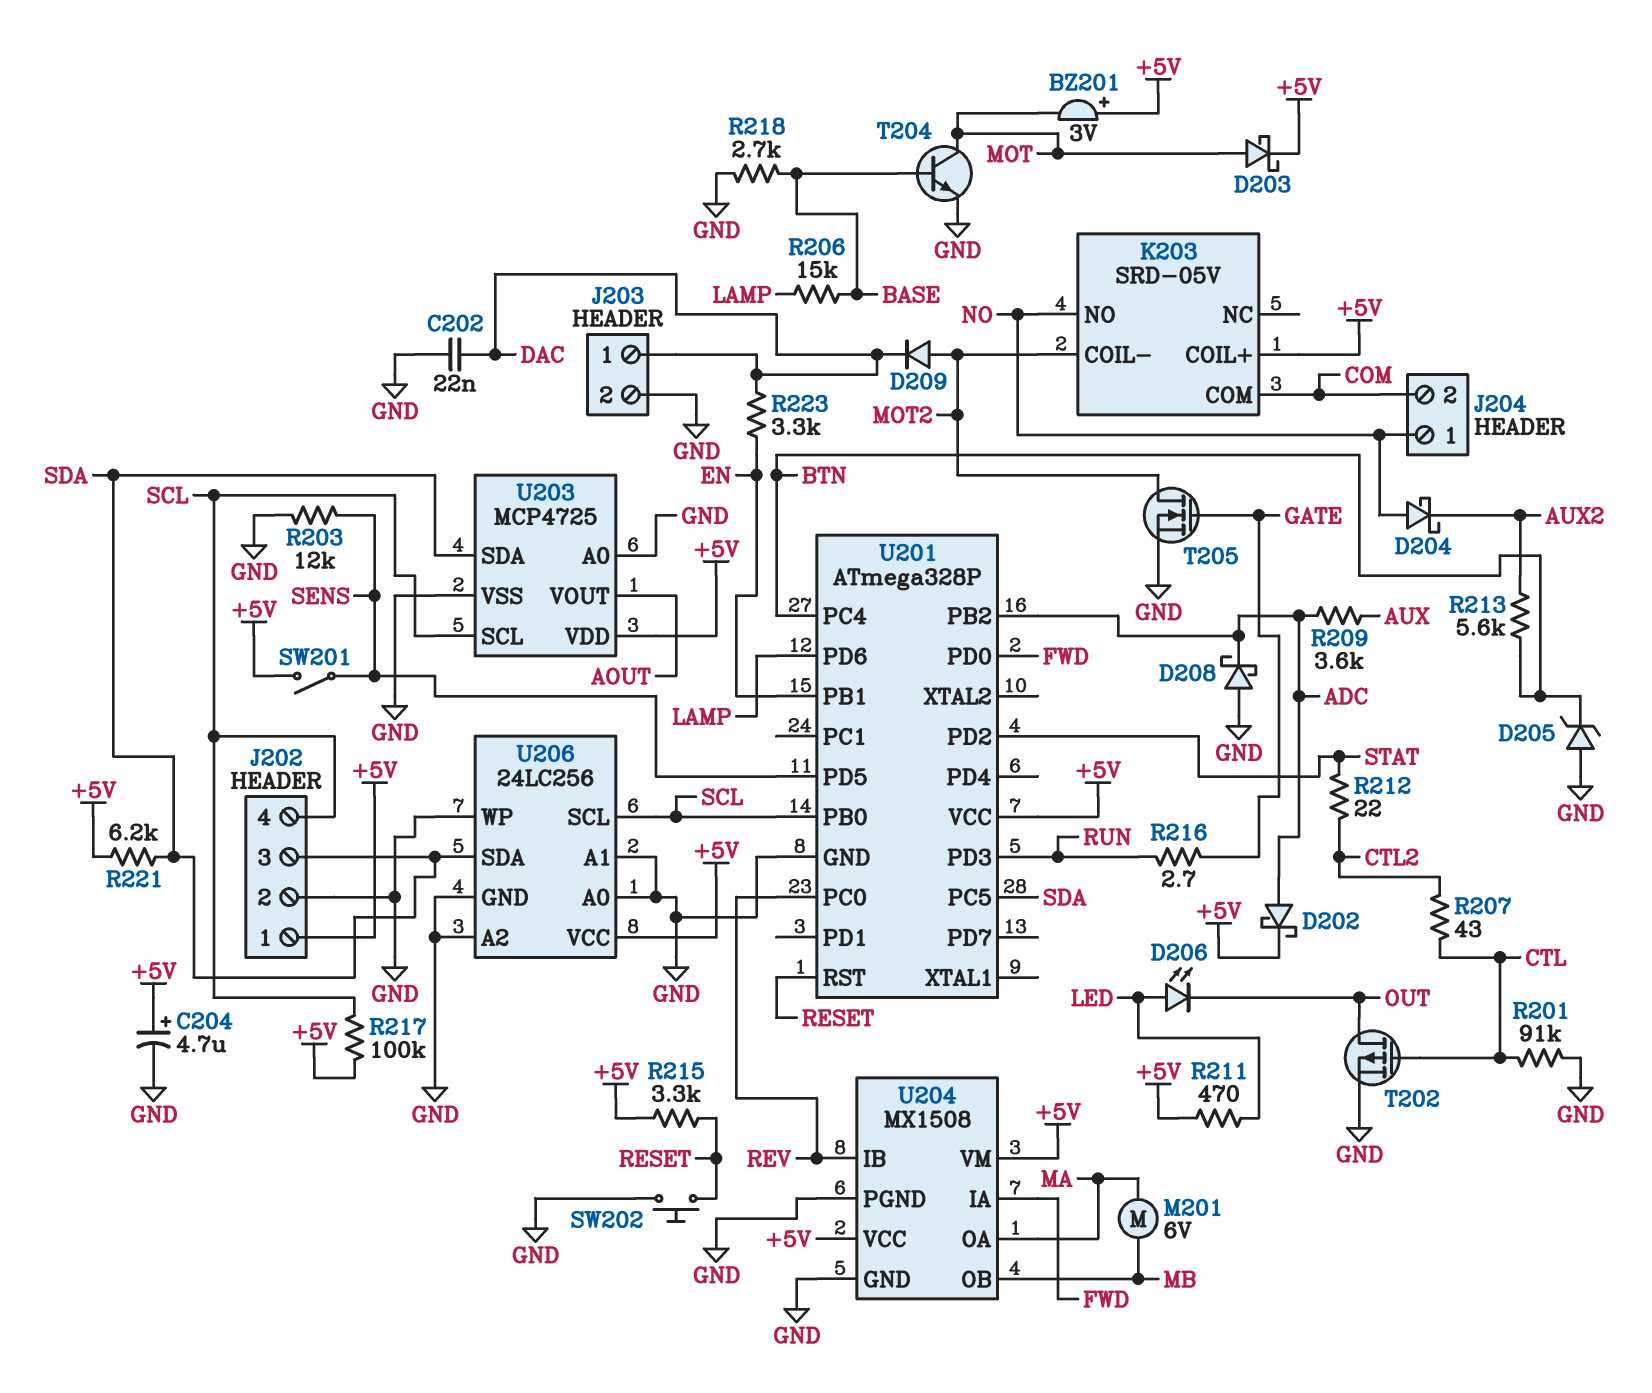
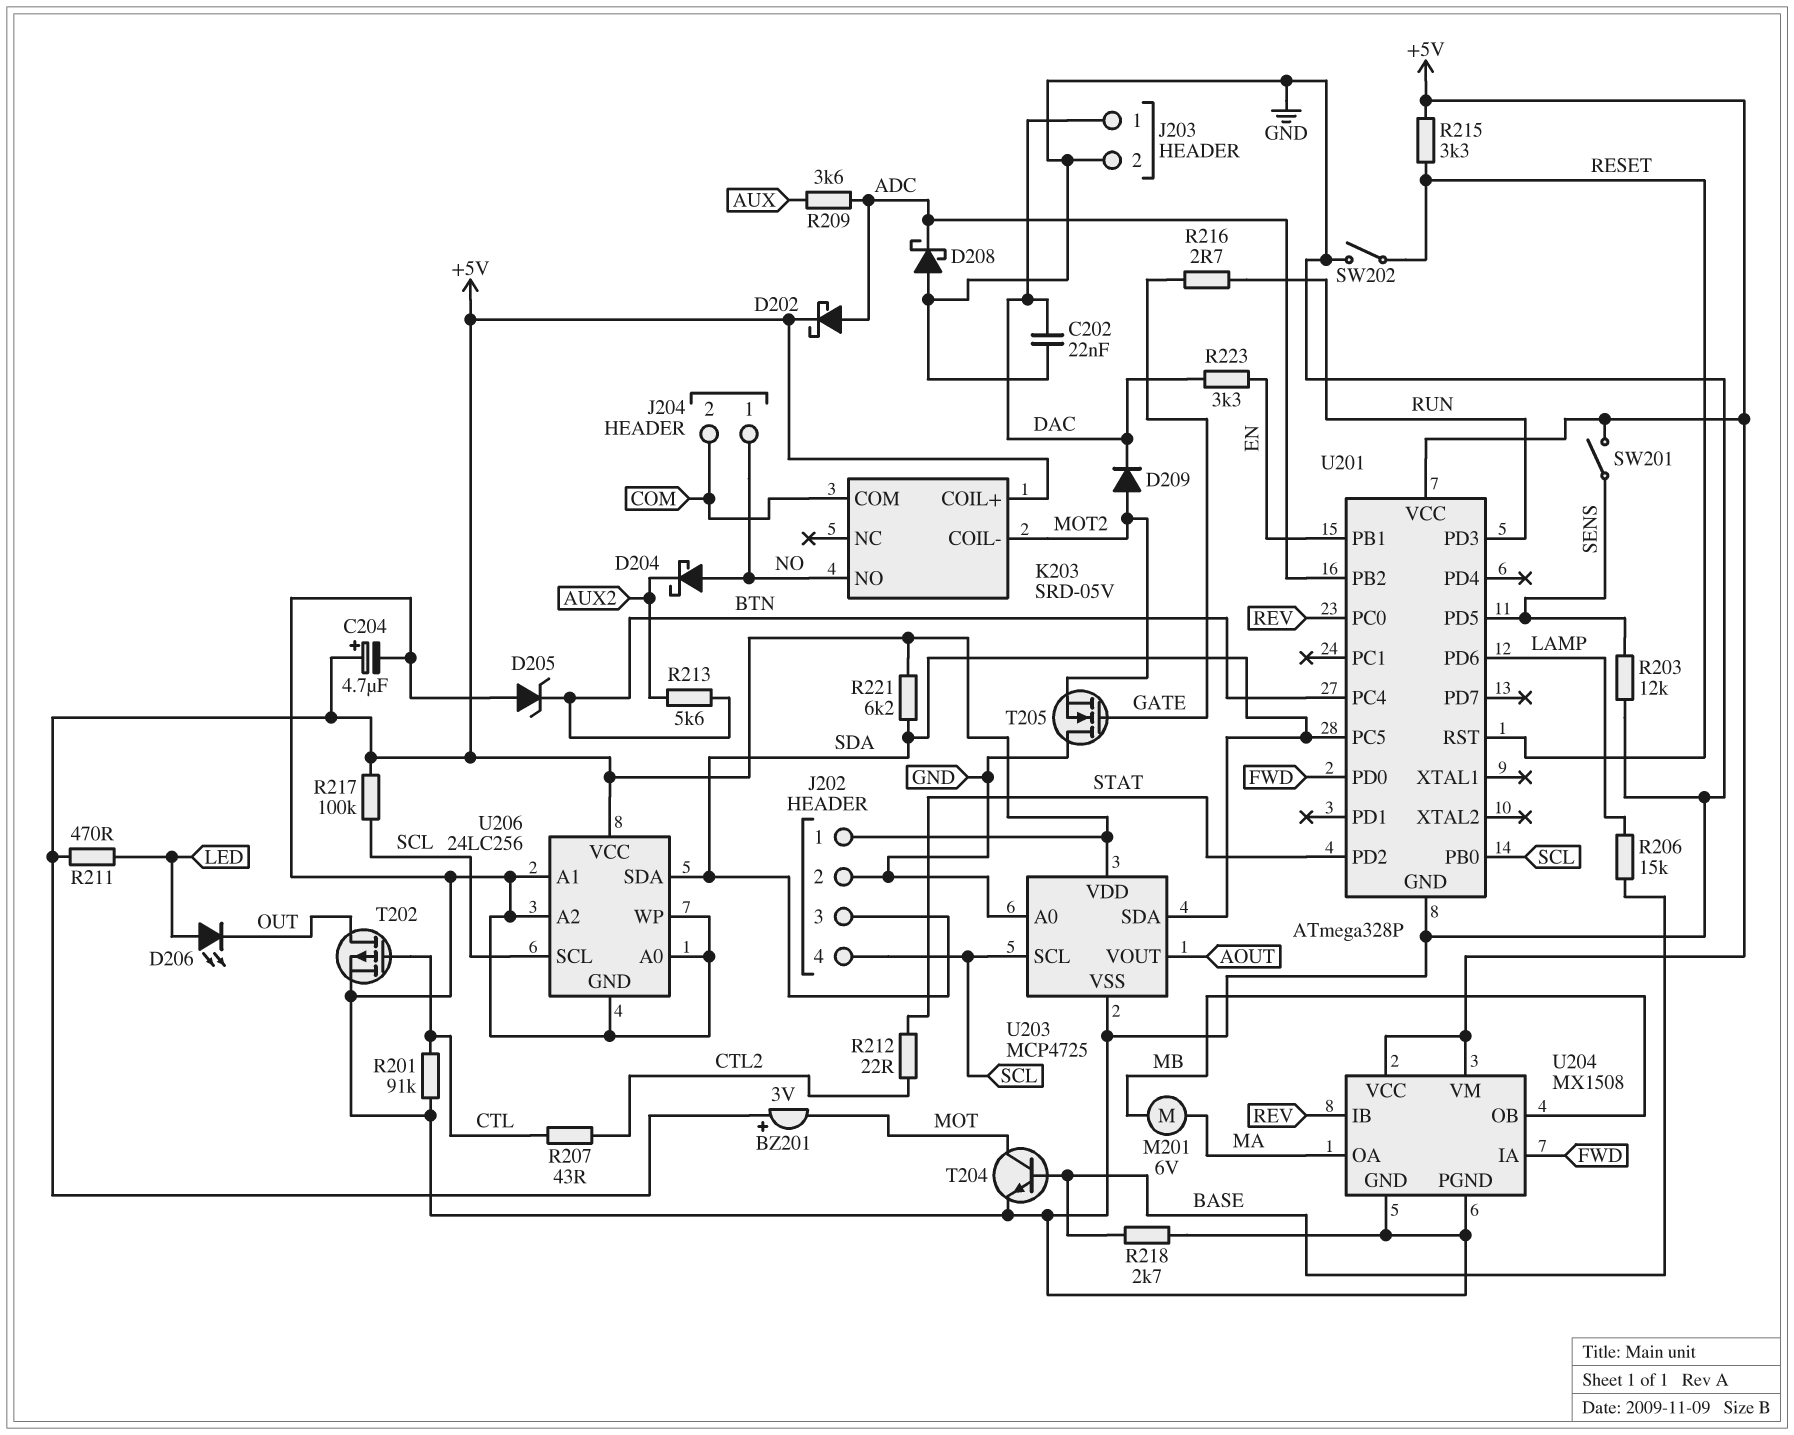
D203: schottky (A MOT, K +5V) -> none
SW202: button (GND, RESET) -> switch (GND, RESET)
T205: NMOS (G GATE, D MOT2, S GND) -> NMOS (G GATE, D GND, S MOT2)

